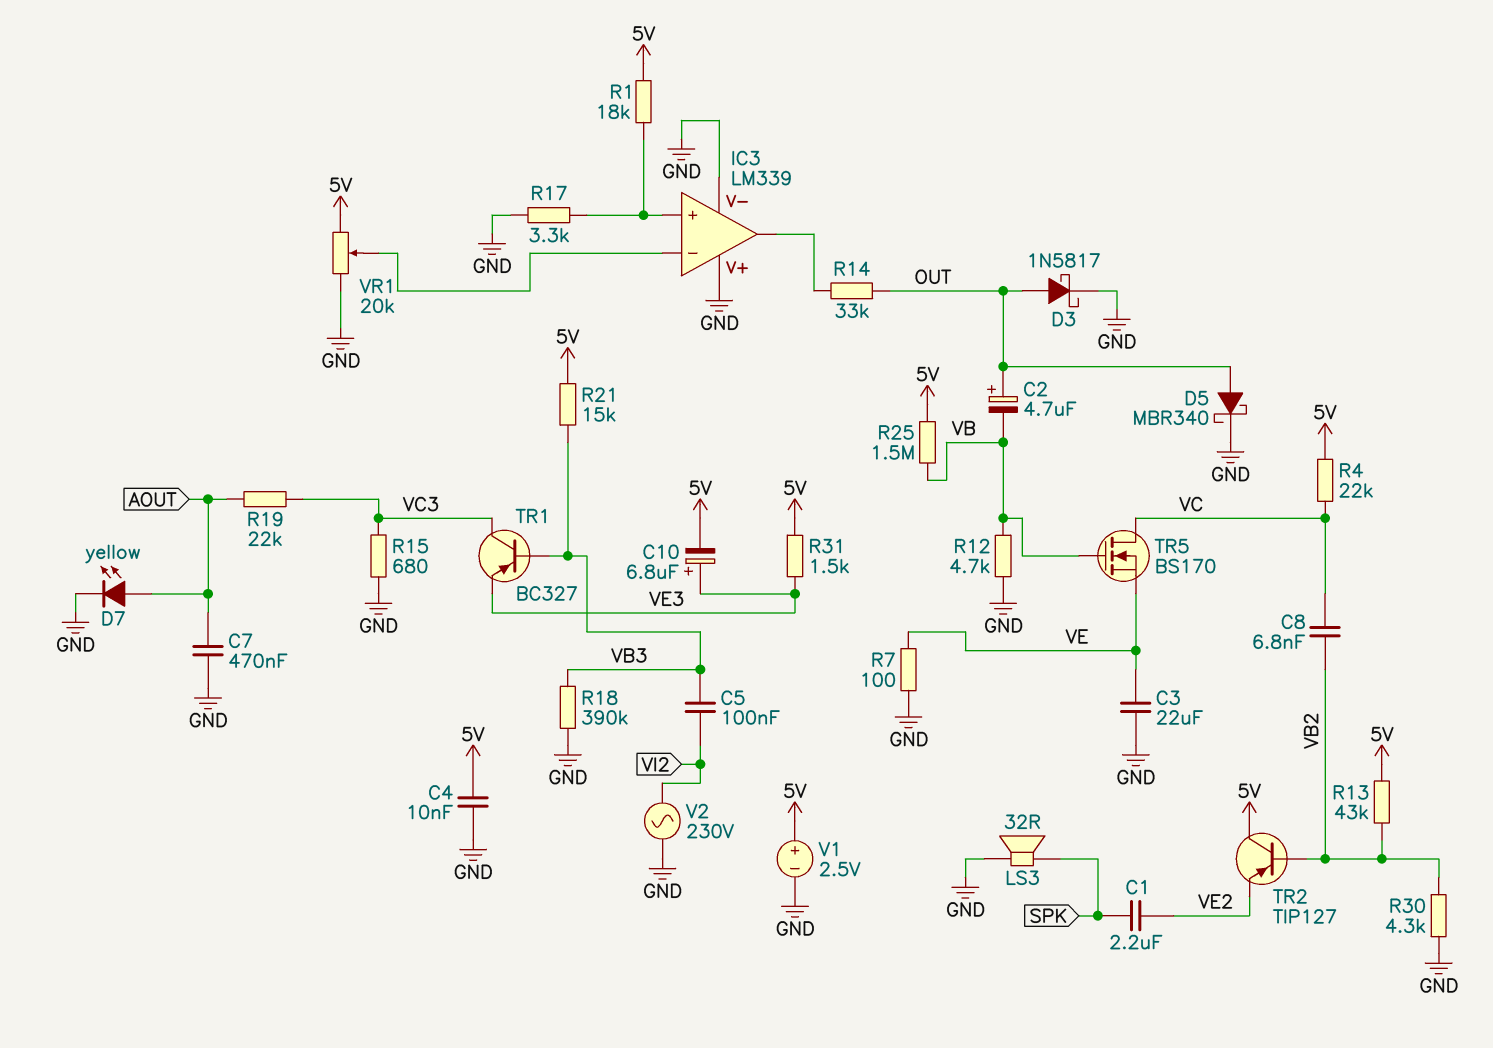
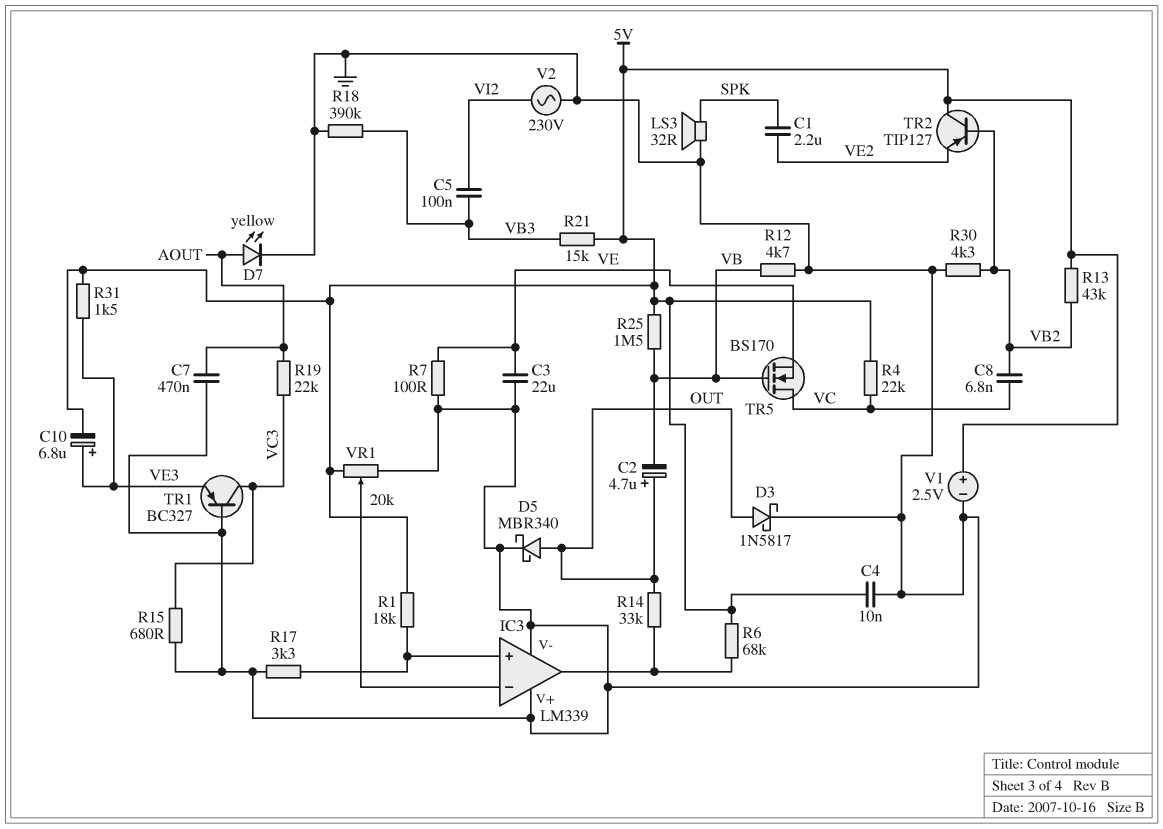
R6: none -> 68k (5V, IC3/out)
TR1: PNP BC327 (B VB3, C VC3, E VE3) -> PNP BC327 (B GND, C VC3, E VE3)

